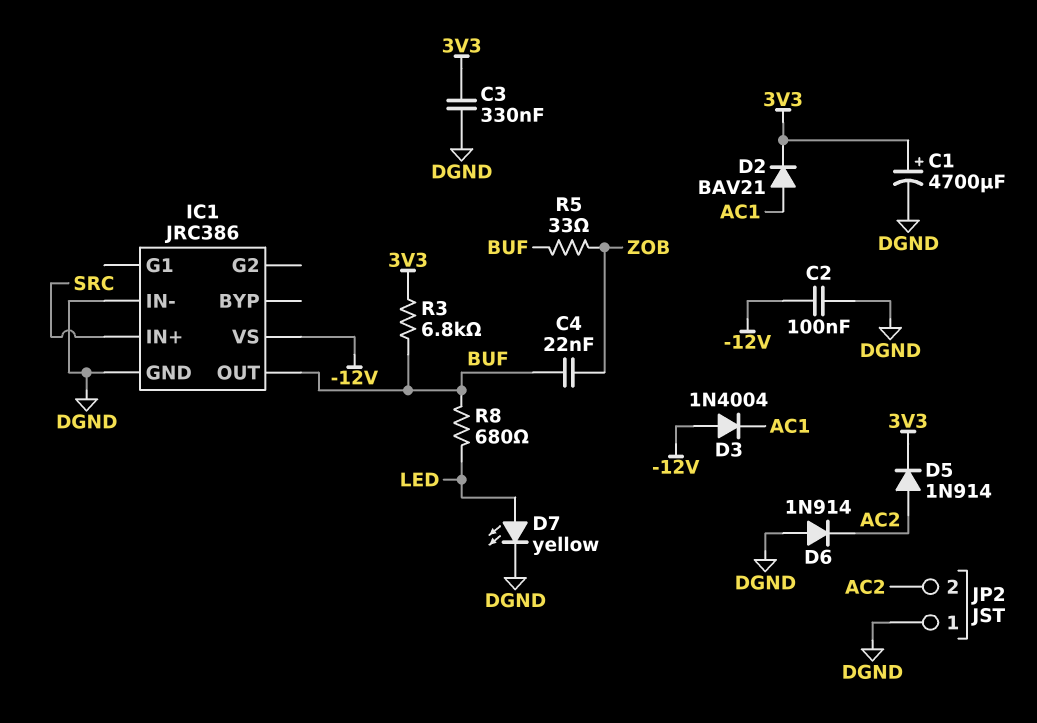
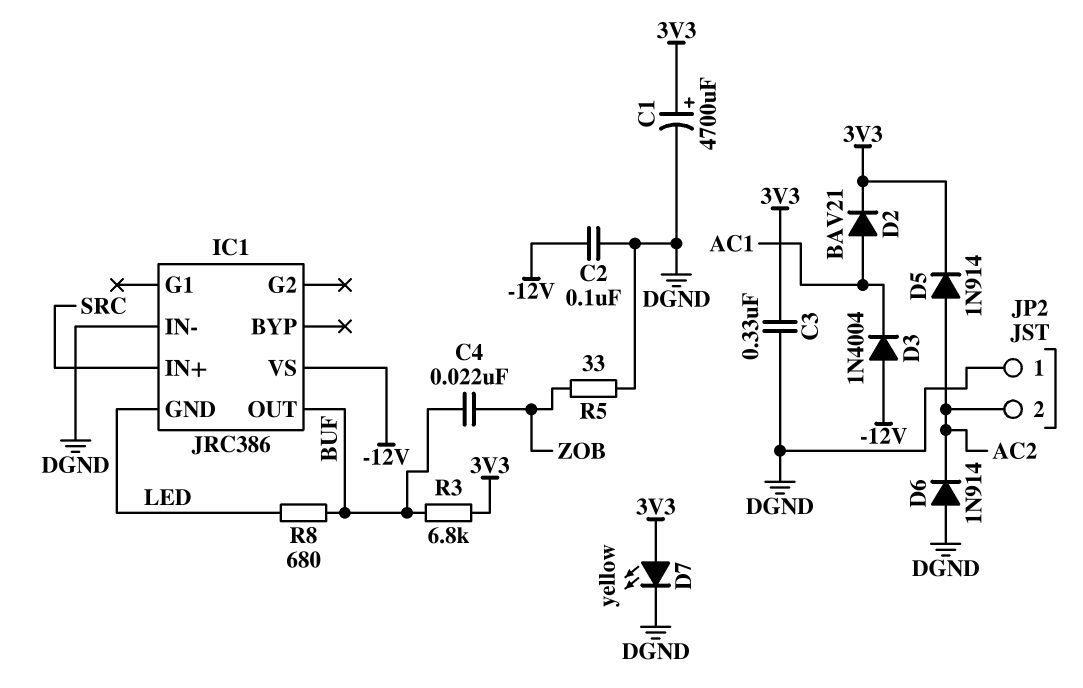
D7: LED yellow (A LED, K DGND) -> LED yellow (A 3V3, K DGND)
IC1 pin GND: DGND -> LED
R5: 33 (BUF, ZOB) -> 33 (DGND, ZOB)

